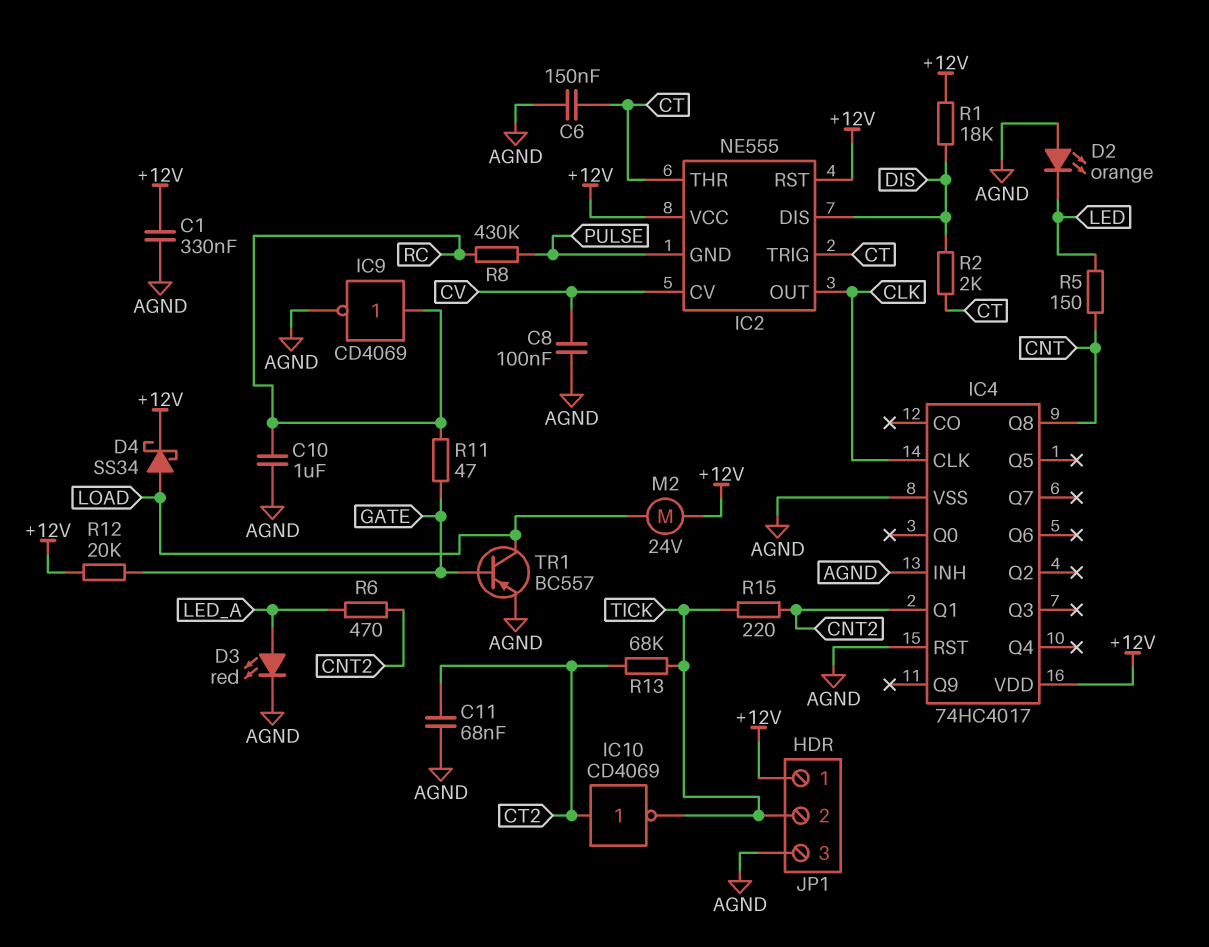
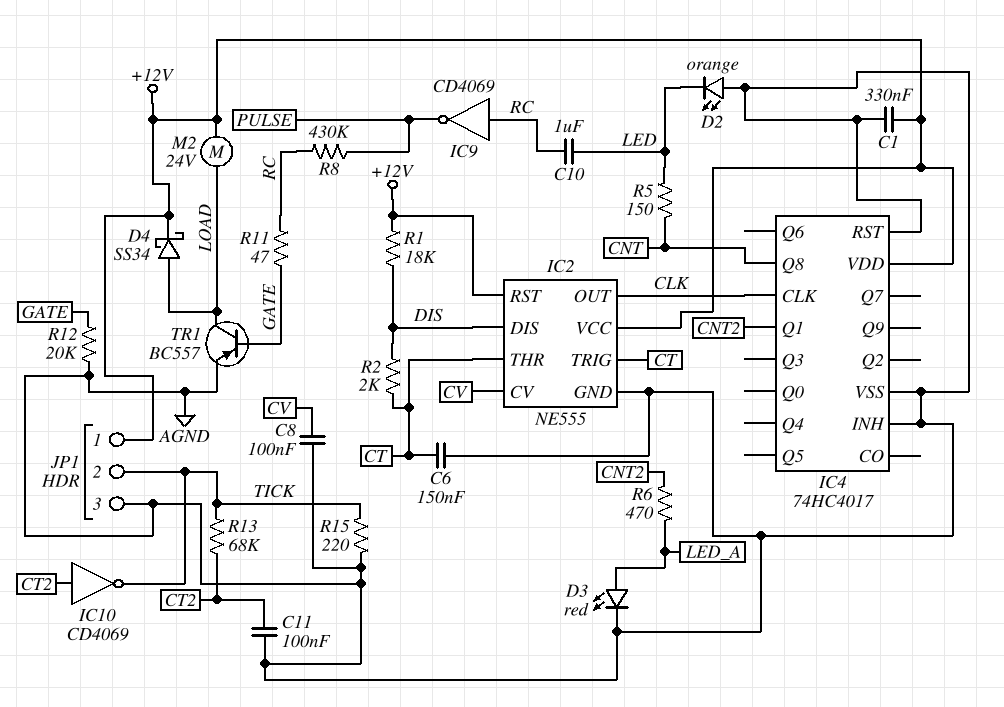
C10: 1uF (AGND, RC) -> 1uF (LED, RC)
C11: 68nF (AGND, CT2) -> 100nF (AGND, CT2)
IC2 pin GND: PULSE -> AGND
IC9: NOT CD4069 (in RC, out AGND) -> NOT CD4069 (in RC, out PULSE)
R12: 20k (+12V, GATE) -> 20k (AGND, GATE)
R15: 220 (CNT2, TICK) -> 220 (AGND, TICK)

